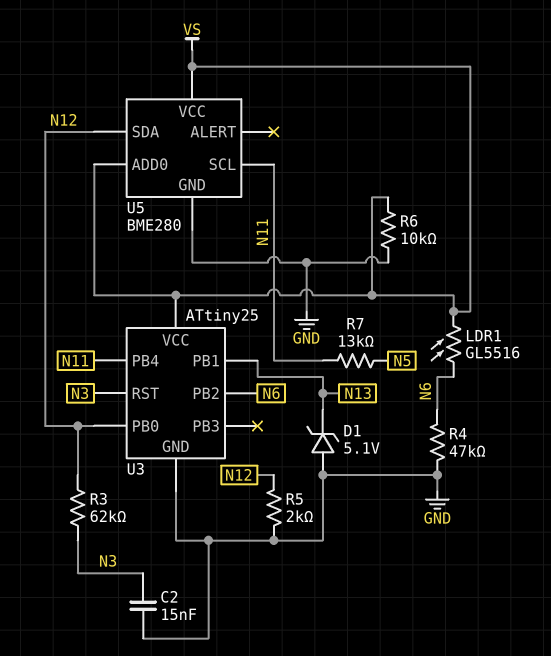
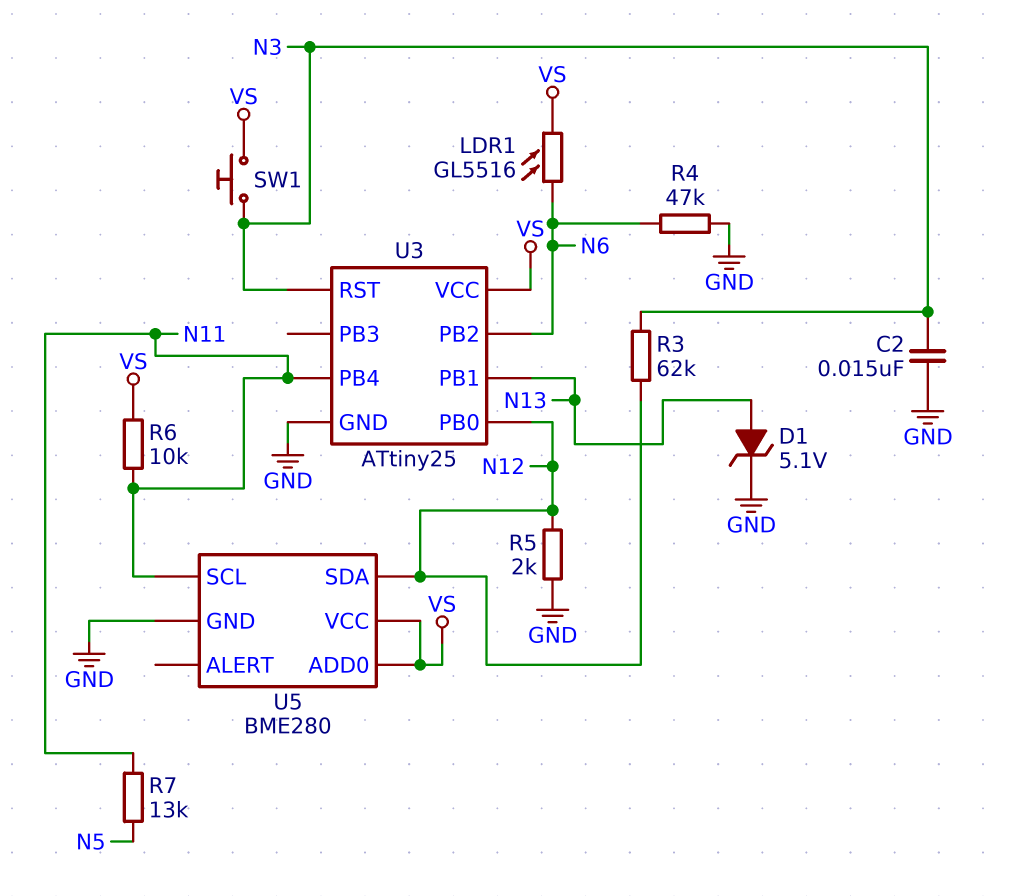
D1: zener 5.1V (A GND, K N13) -> zener 5.1V (A N13, K GND)
R6: 10k (GND, VS) -> 10k (N11, VS)
SW1: none -> button (N3, VS)

